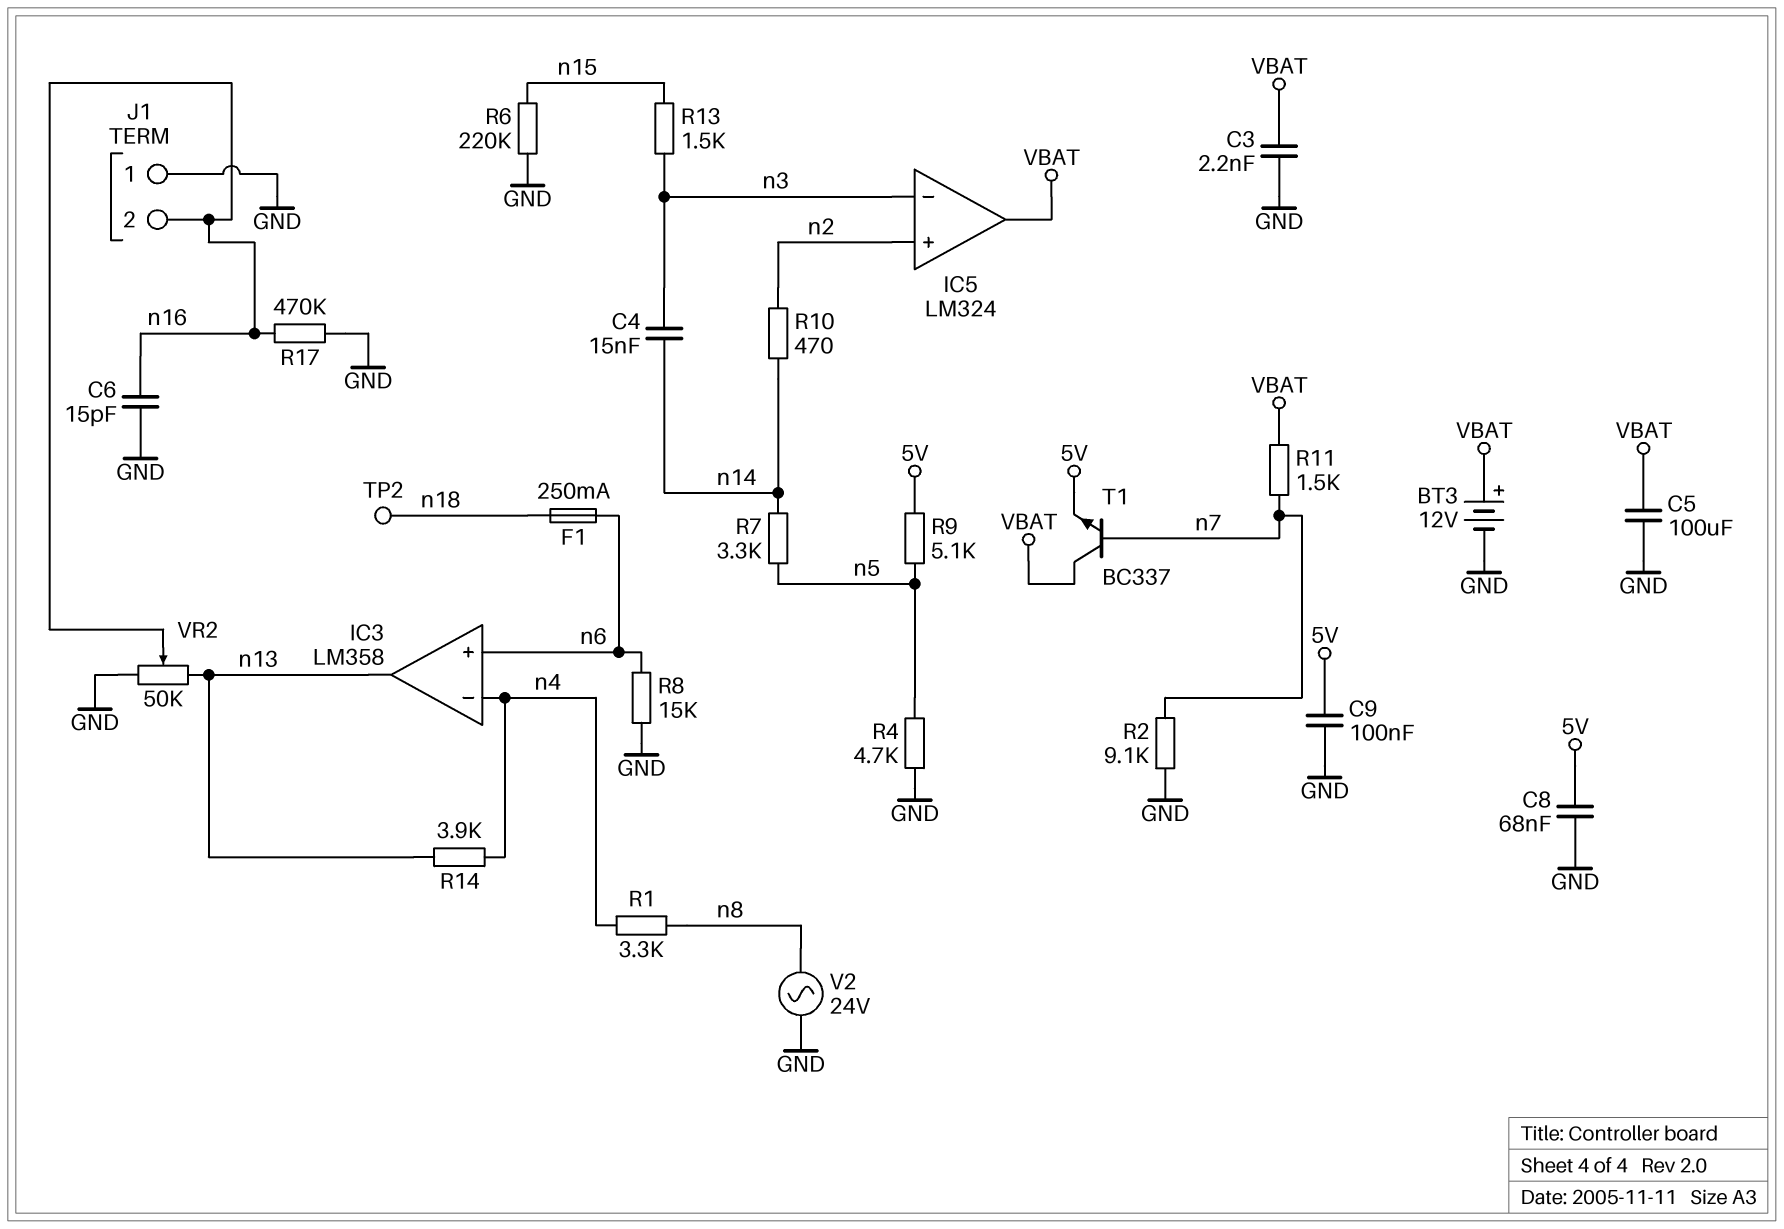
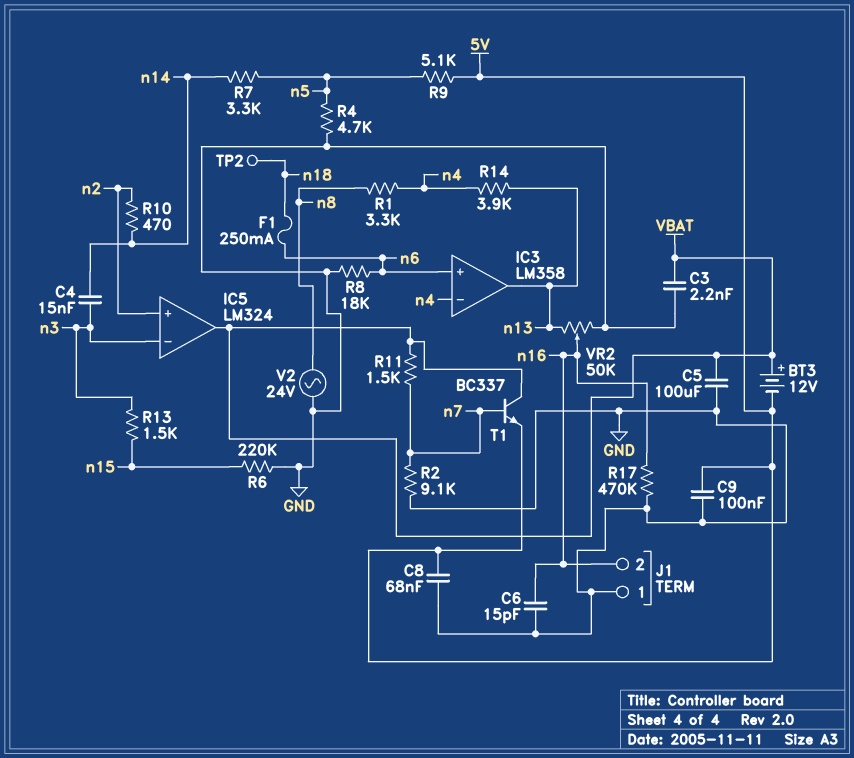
BT3: 12V (plus VBAT, minus GND) -> 12V (plus VBAT, minus 5V)
R8: 15k (GND, n6) -> 18k (GND, n6)

